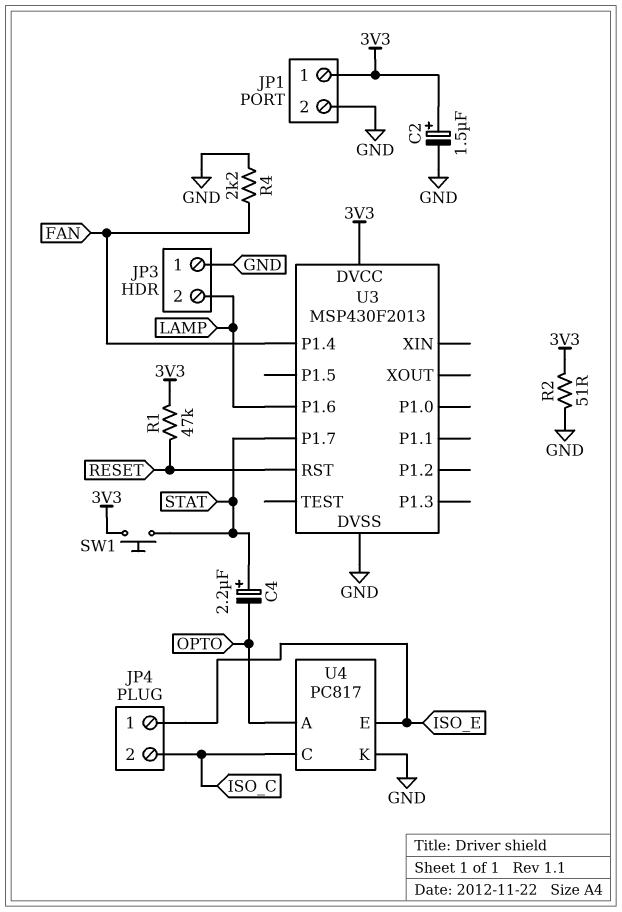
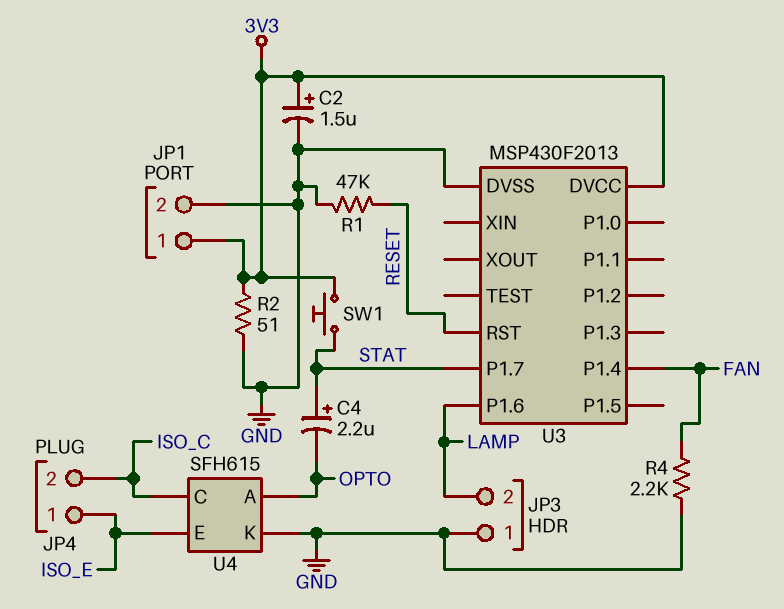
R1: 47k (3V3, RESET) -> 47k (GND, RESET)
U4: PC817 -> SFH615

